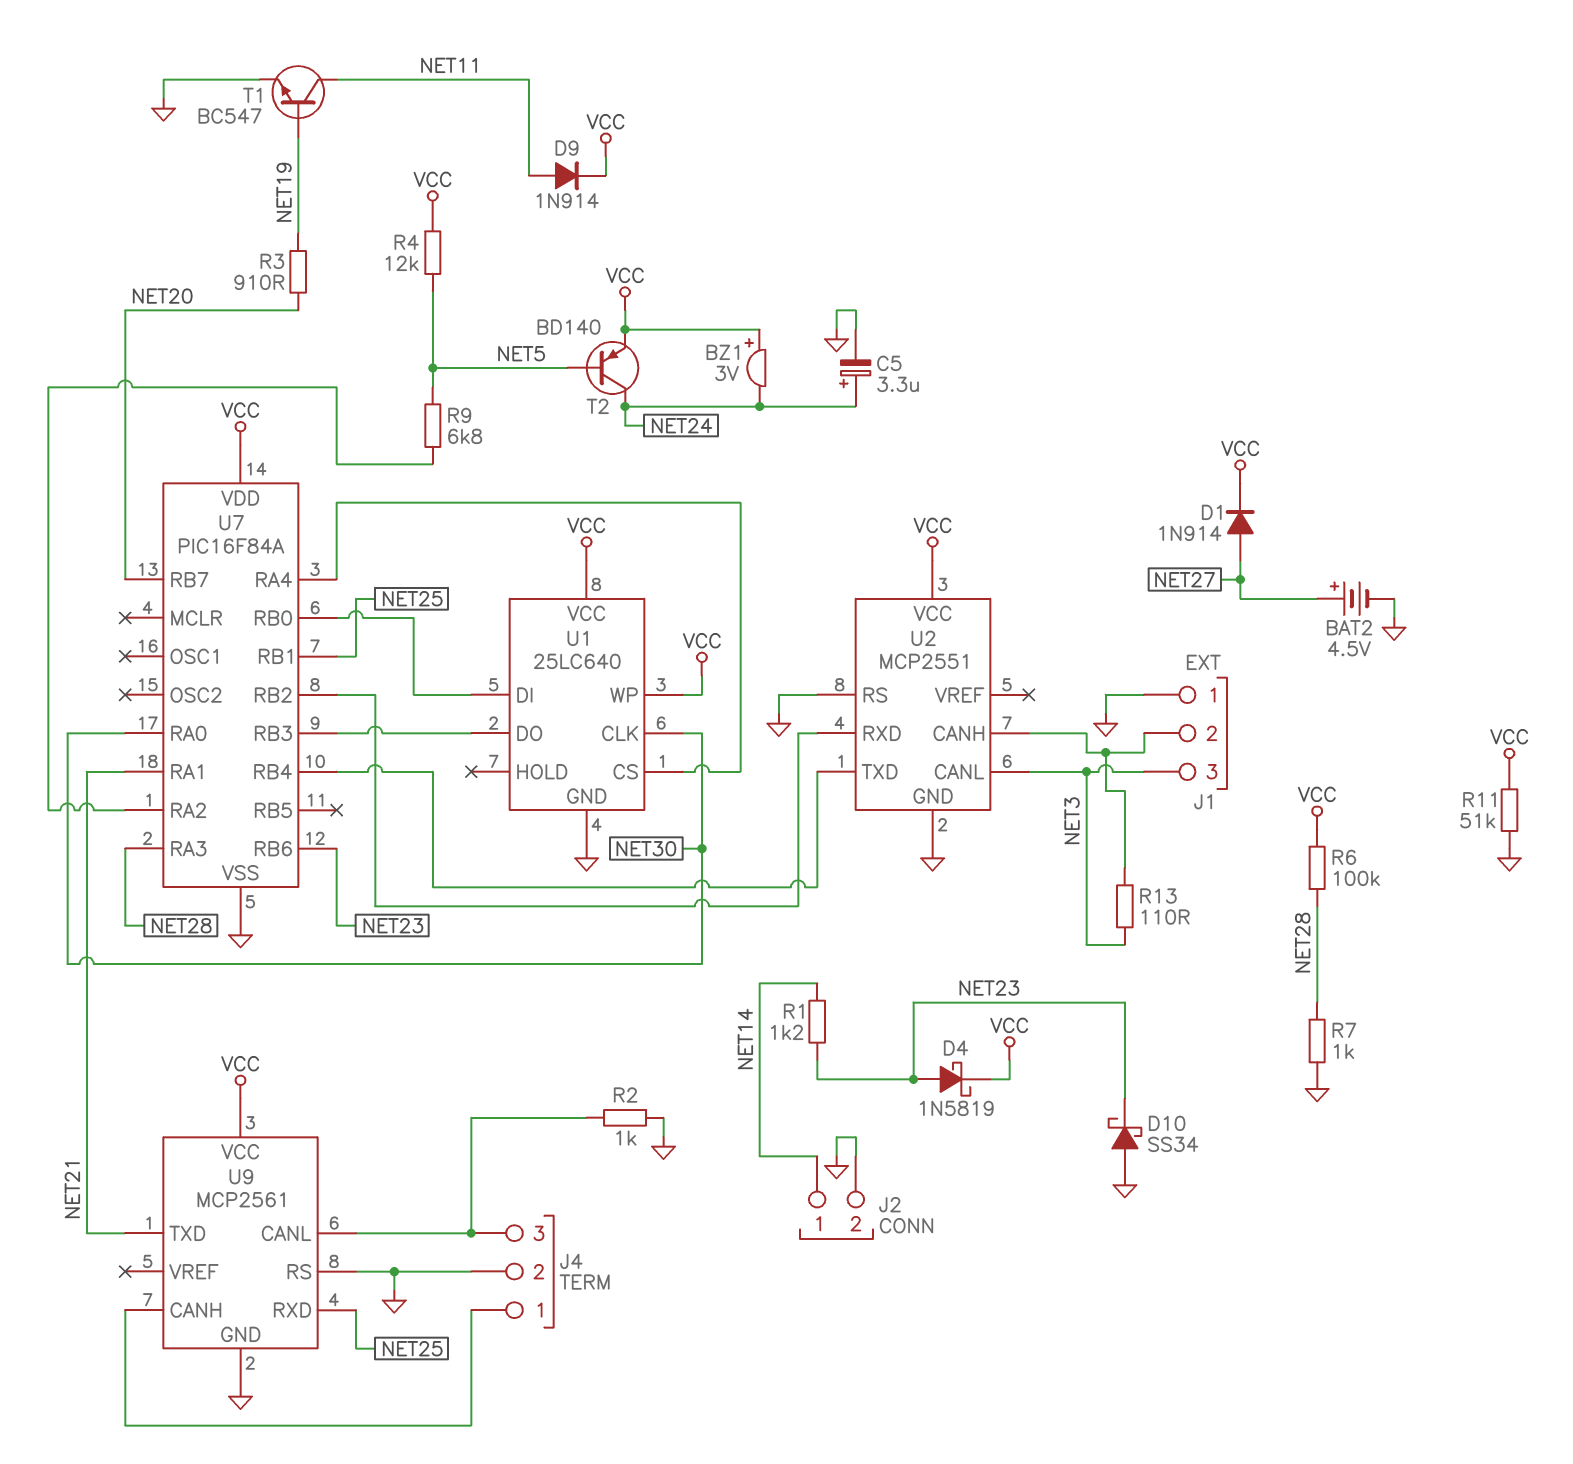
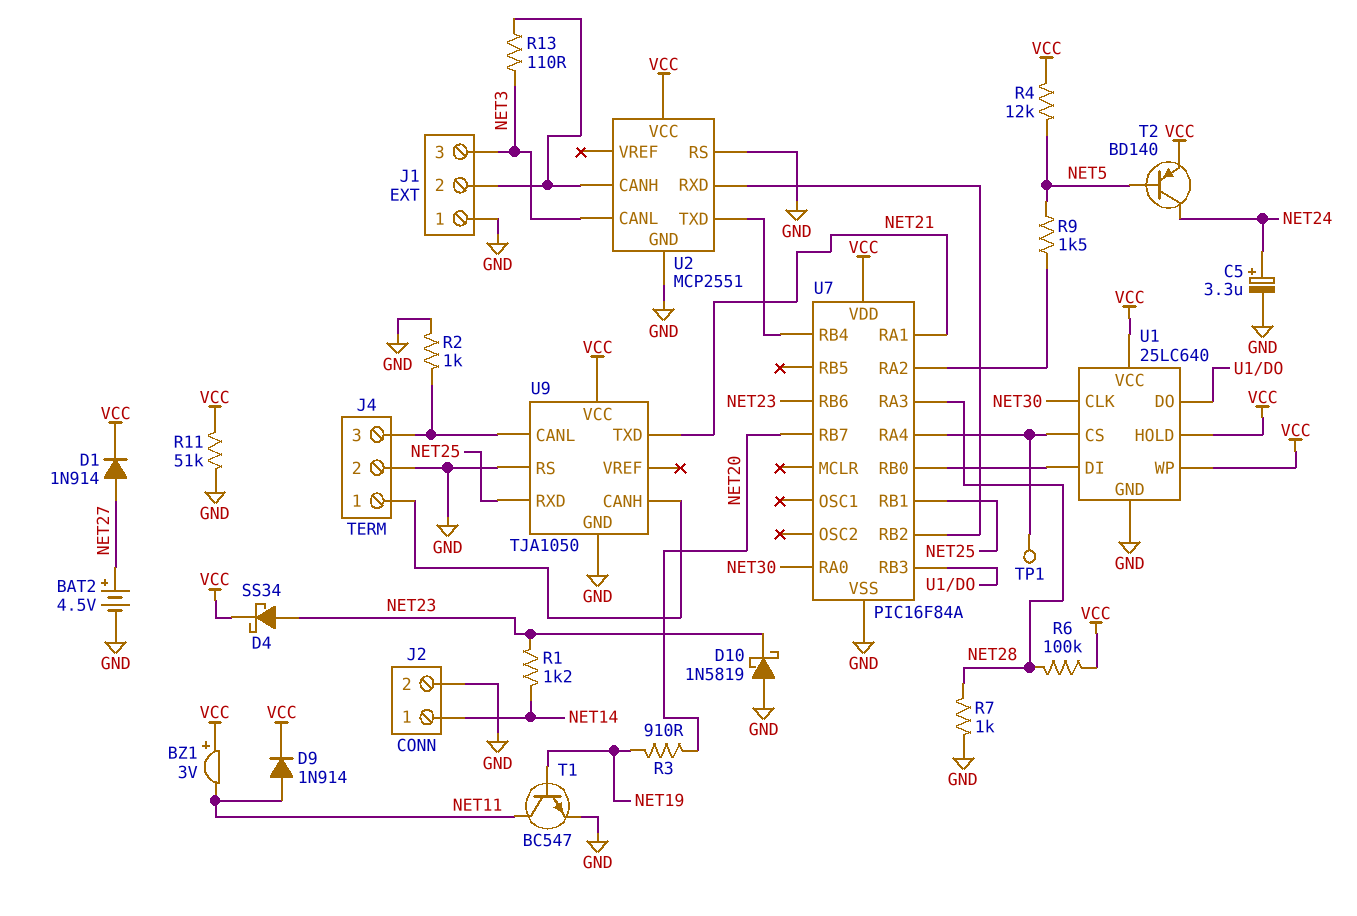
BZ1: buzzer 3V (plus VCC, minus NET24) -> buzzer 3V (plus VCC, minus NET11)
D4: schottky 1N5819 (A NET23, K VCC) -> schottky SS34 (A NET23, K VCC)
D10: schottky SS34 (A GND, K NET23) -> schottky 1N5819 (A GND, K NET23)
R9: 6.8k (NET5, U7/RA2) -> 1.5k (NET5, U7/RA2)
TP1: none -> test point (U1/CS)
U1 pin HOLD: none -> VCC
U9: MCP2561 -> TJA1050

